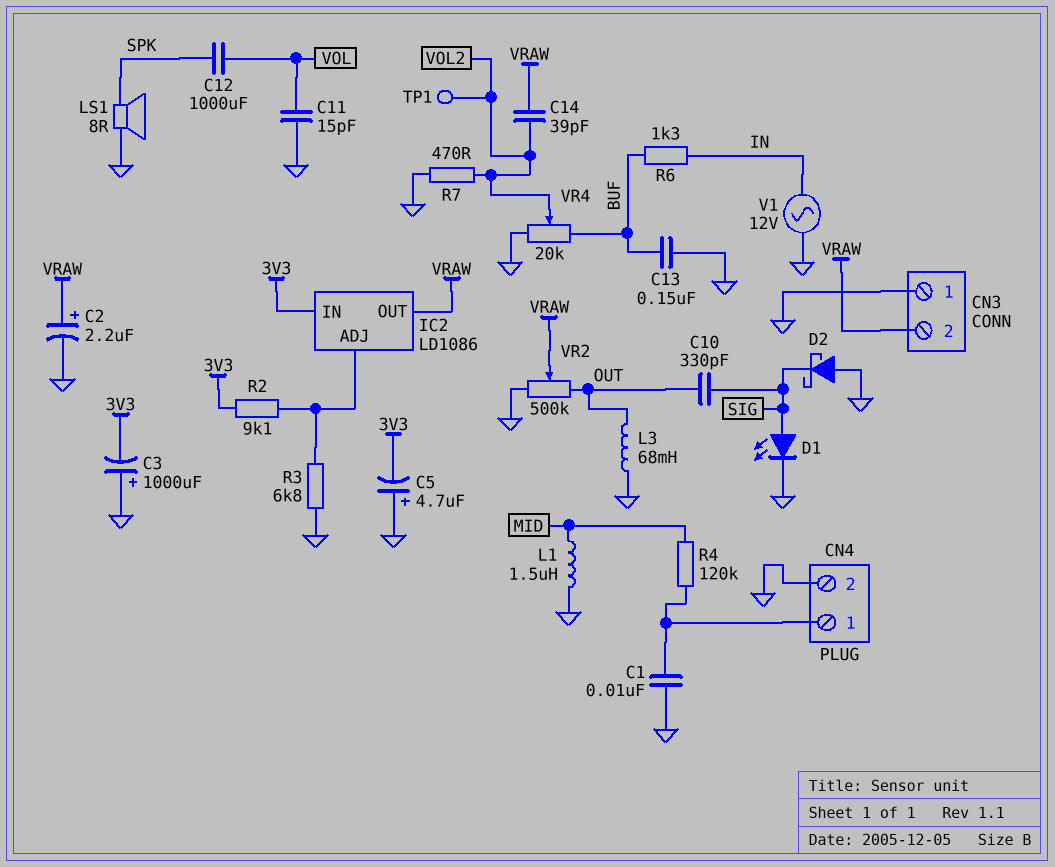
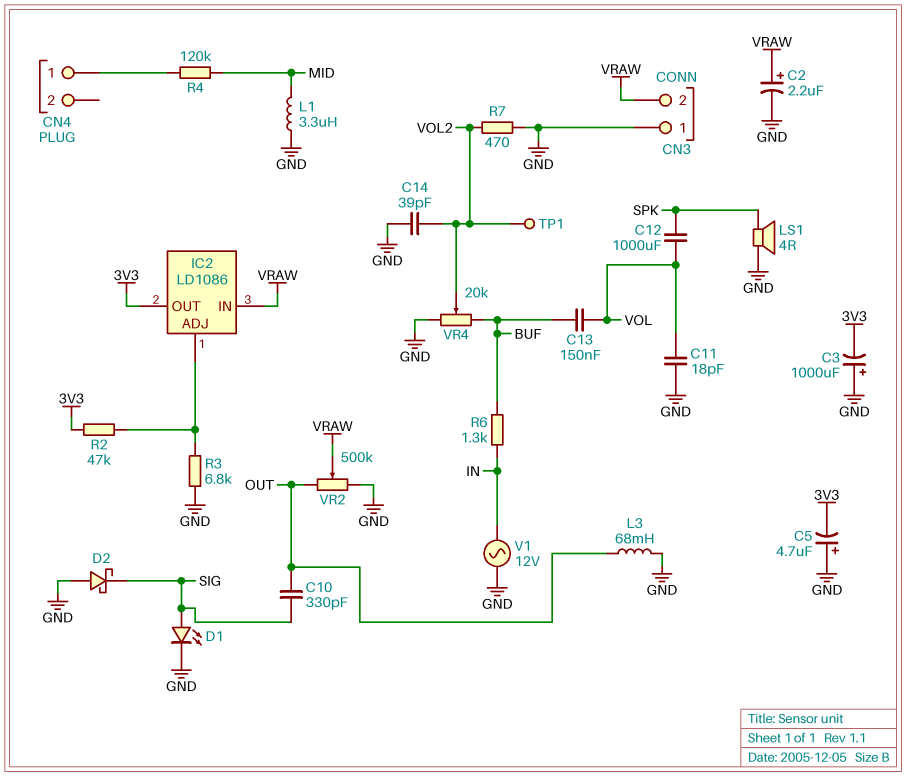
C1: 10nF (CN4/1, GND) -> none
C11: 15pF (GND, VOL) -> 18pF (GND, VOL)
C13: 150nF (BUF, GND) -> 150nF (BUF, VOL)
C14: 39pF (VOL2, VRAW) -> 39pF (GND, VOL2)
CN4 pin 2: GND -> none
IC2 pin IN: 3V3 -> VRAW
IC2 pin OUT: VRAW -> 3V3
L1: 1.5uH (GND, MID) -> 3.3uH (GND, MID)
LS1: speaker 8R (GND, SPK) -> speaker 4R (GND, SPK)
R2: 9.1k (3V3, IC2/ADJ) -> 47k (3V3, IC2/ADJ)

